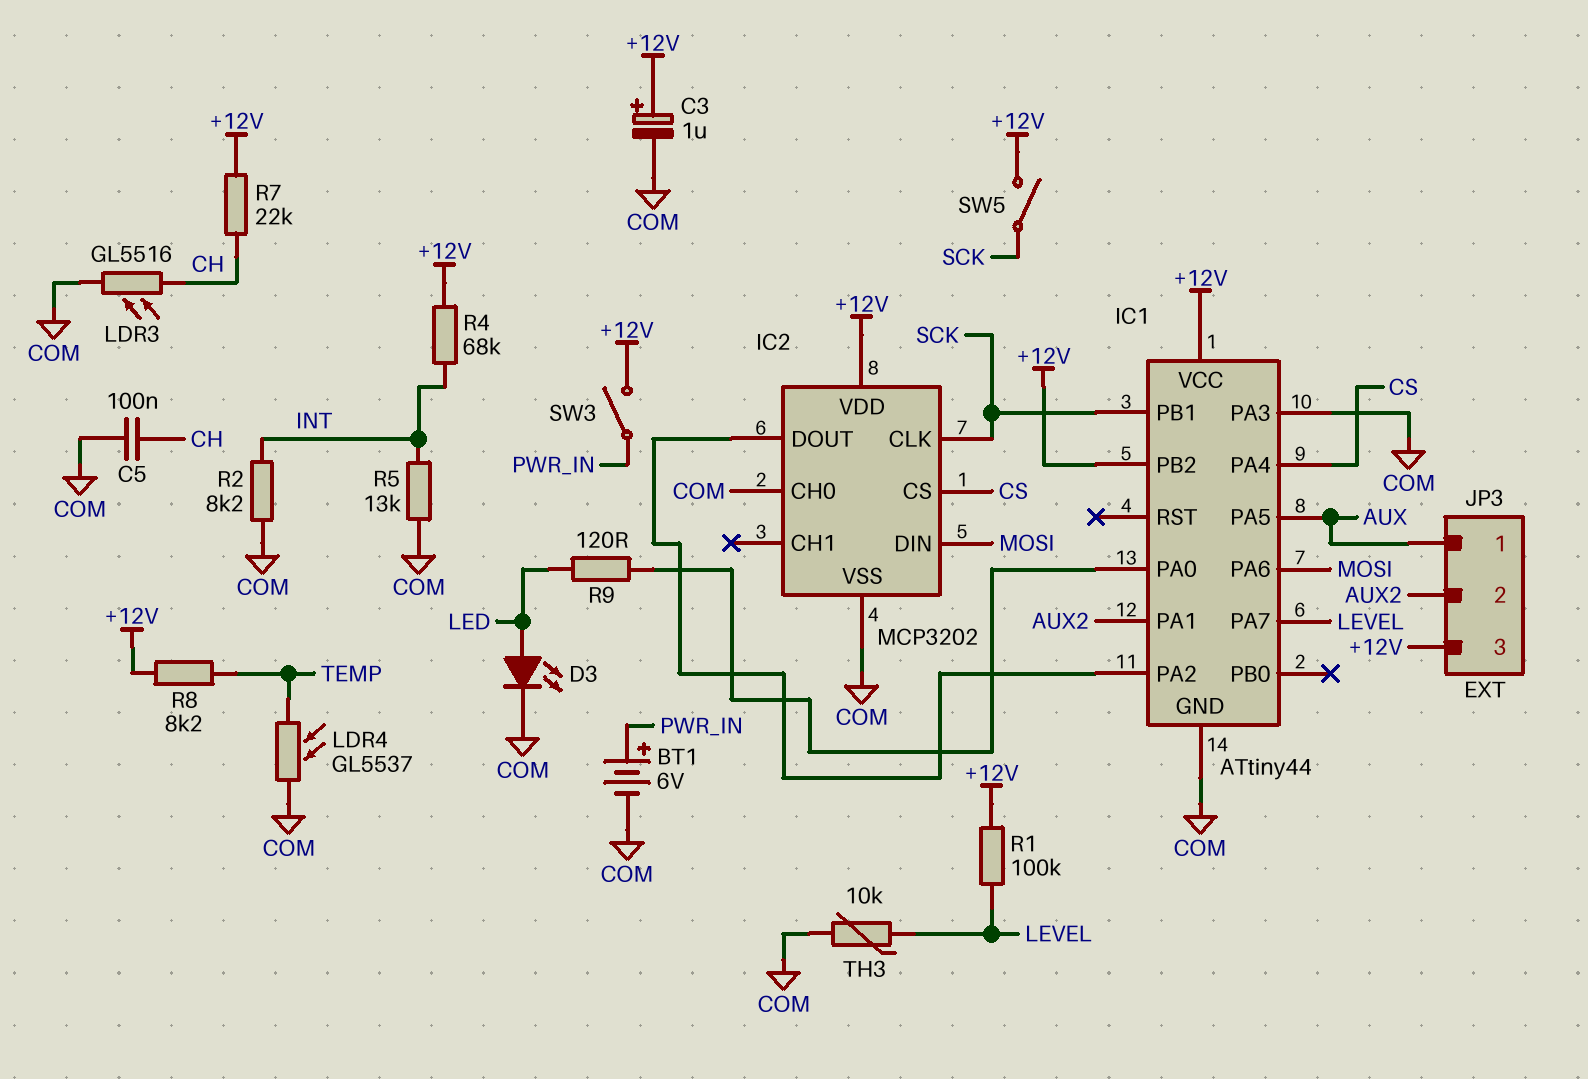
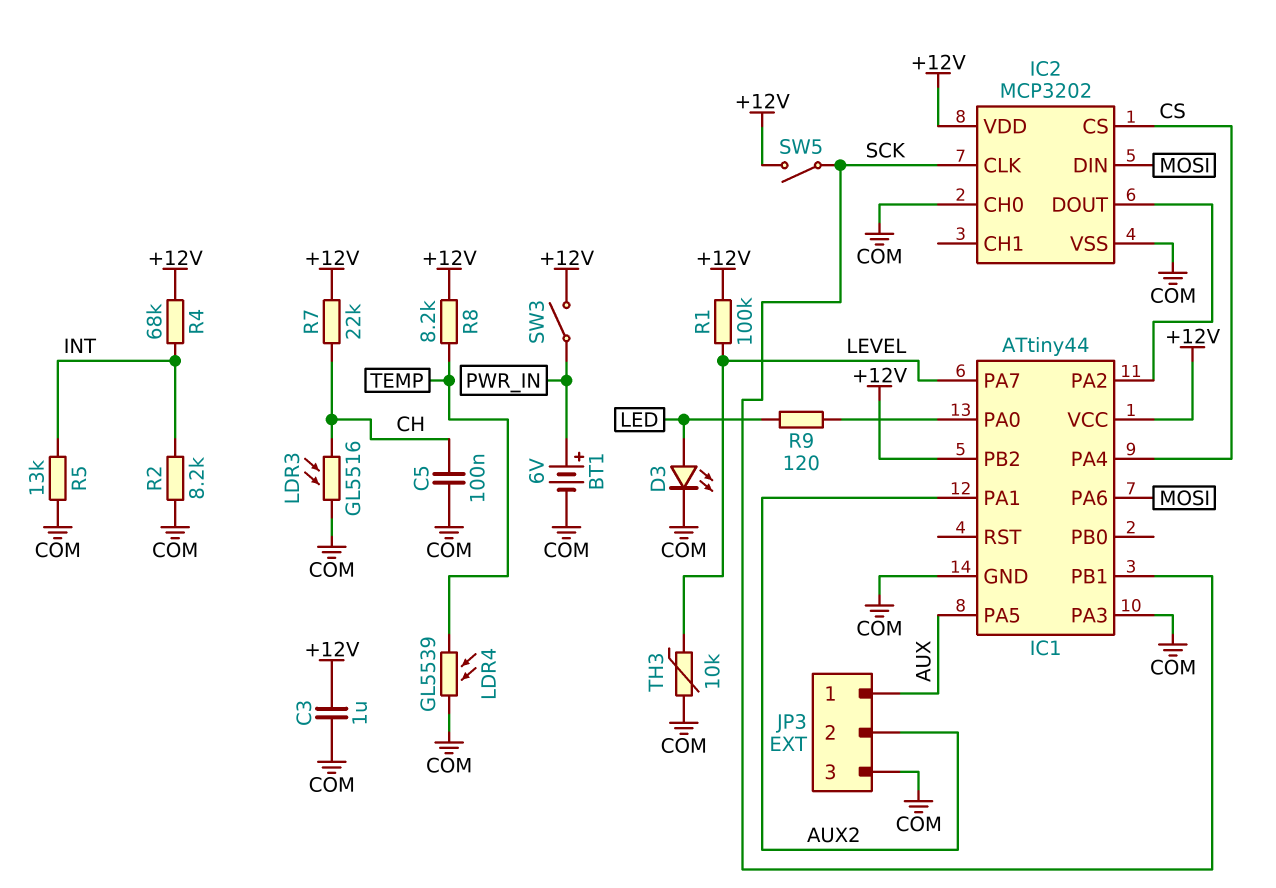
C3: 1uF (plus +12V, minus COM) -> 1uF (+12V, COM)
JP3 pin 3: +12V -> COM
LDR4: GL5537 (COM, TEMP) -> GL5539 (COM, TEMP)

